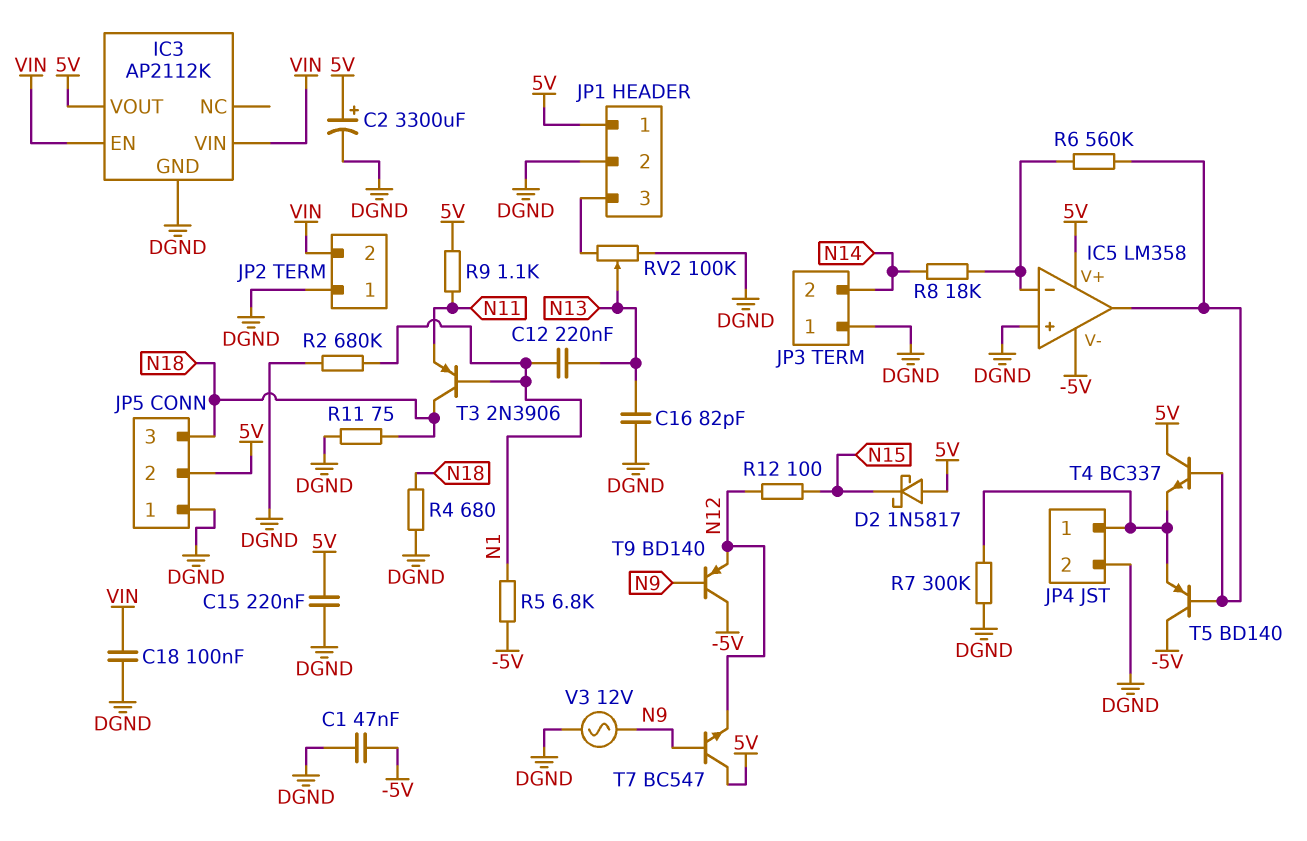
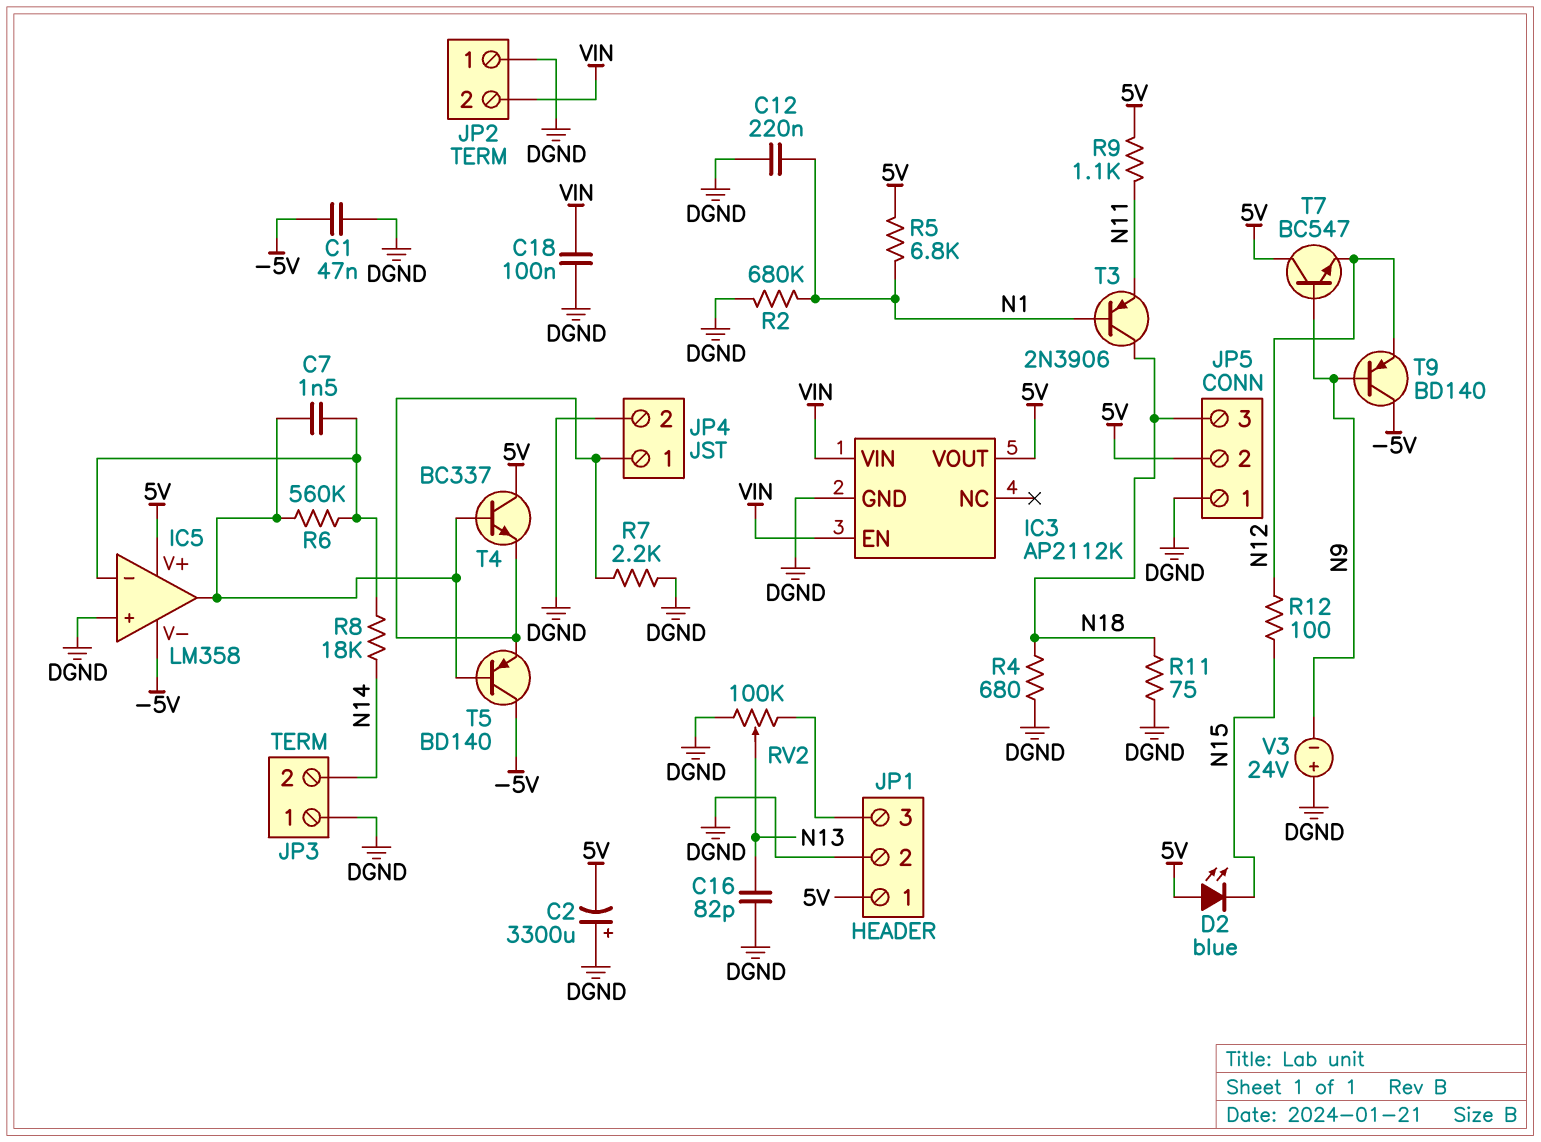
C2: 3300uF (plus 5V, minus DGND) -> 3300uF (plus DGND, minus 5V)
C7: none -> 1.5nF (IC5/in-, IC5/out)
C12: 220nF (N1, N13) -> 220nF (DGND, N1)
C15: 220nF (5V, DGND) -> none
D2: schottky 1N5817 (A 5V, K N15) -> LED blue (A 5V, K N15)
R5: 6.8k (-5V, N1) -> 6.8k (5V, N1)
R7: 300k (DGND, JP4/1) -> 2.2k (DGND, JP4/1)
V3: AC 12V (DGND, N9) -> 24V (plus DGND, minus N9)

